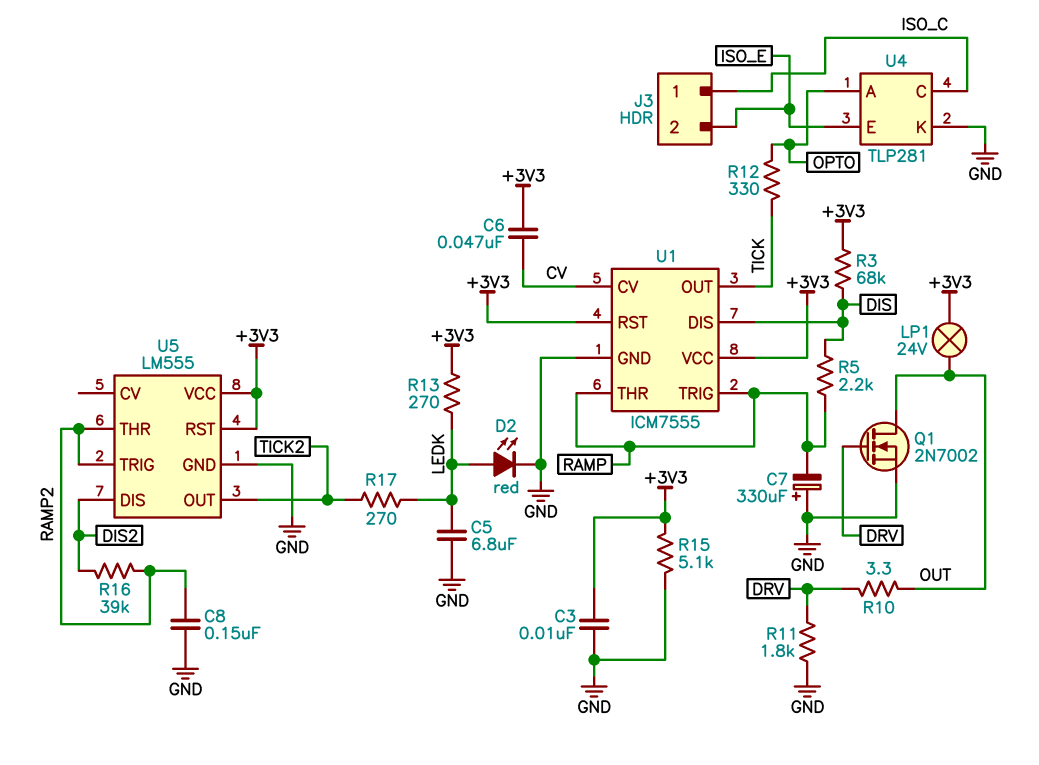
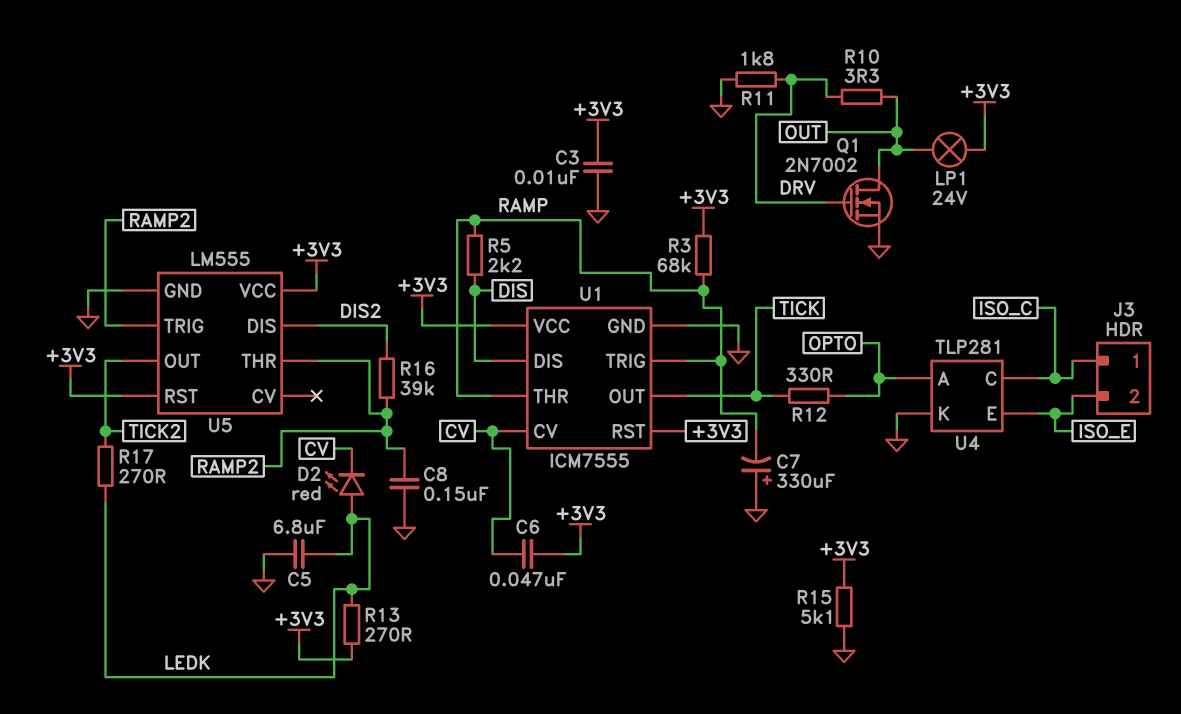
D2: LED red (A LEDK, K GND) -> LED red (A LEDK, K CV)
R3: 68k (+3V3, DIS) -> 68k (+3V3, RAMP)

